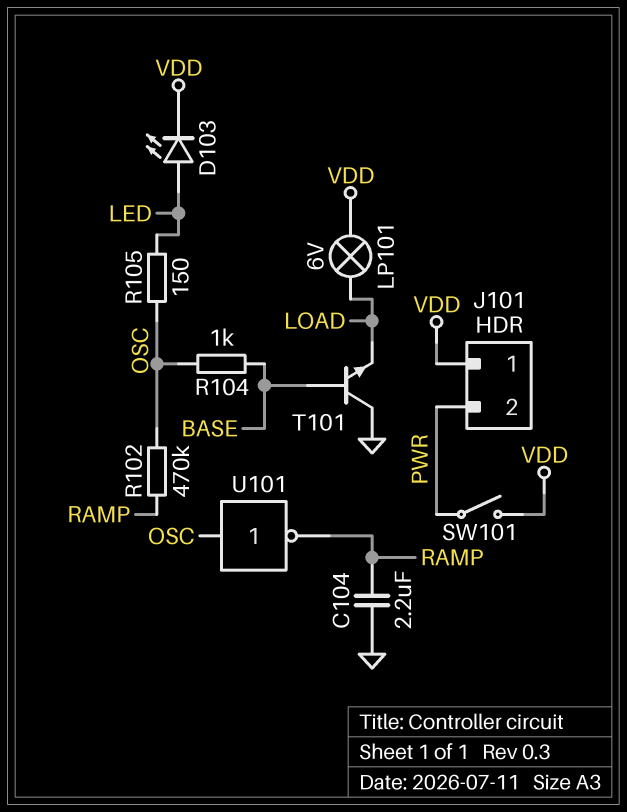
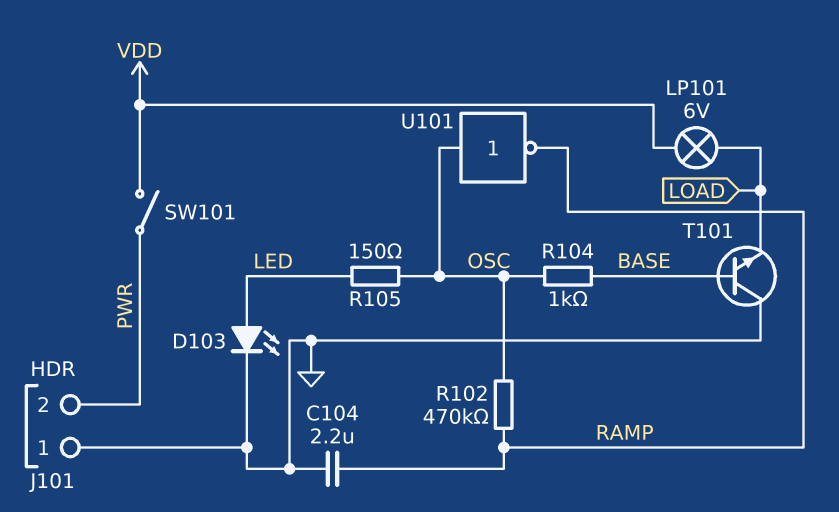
D103: LED (A LED, K VDD) -> LED (A LED, K GND)
J101 pin 1: VDD -> GND

